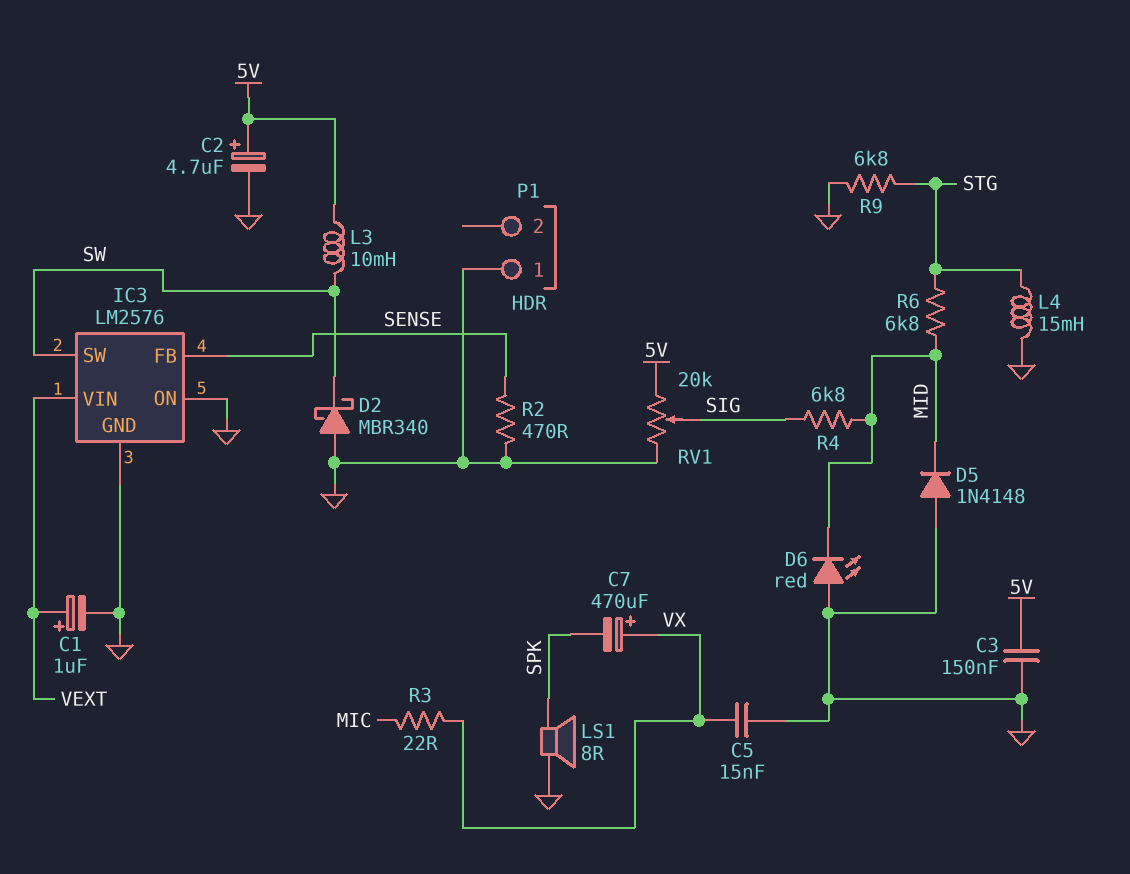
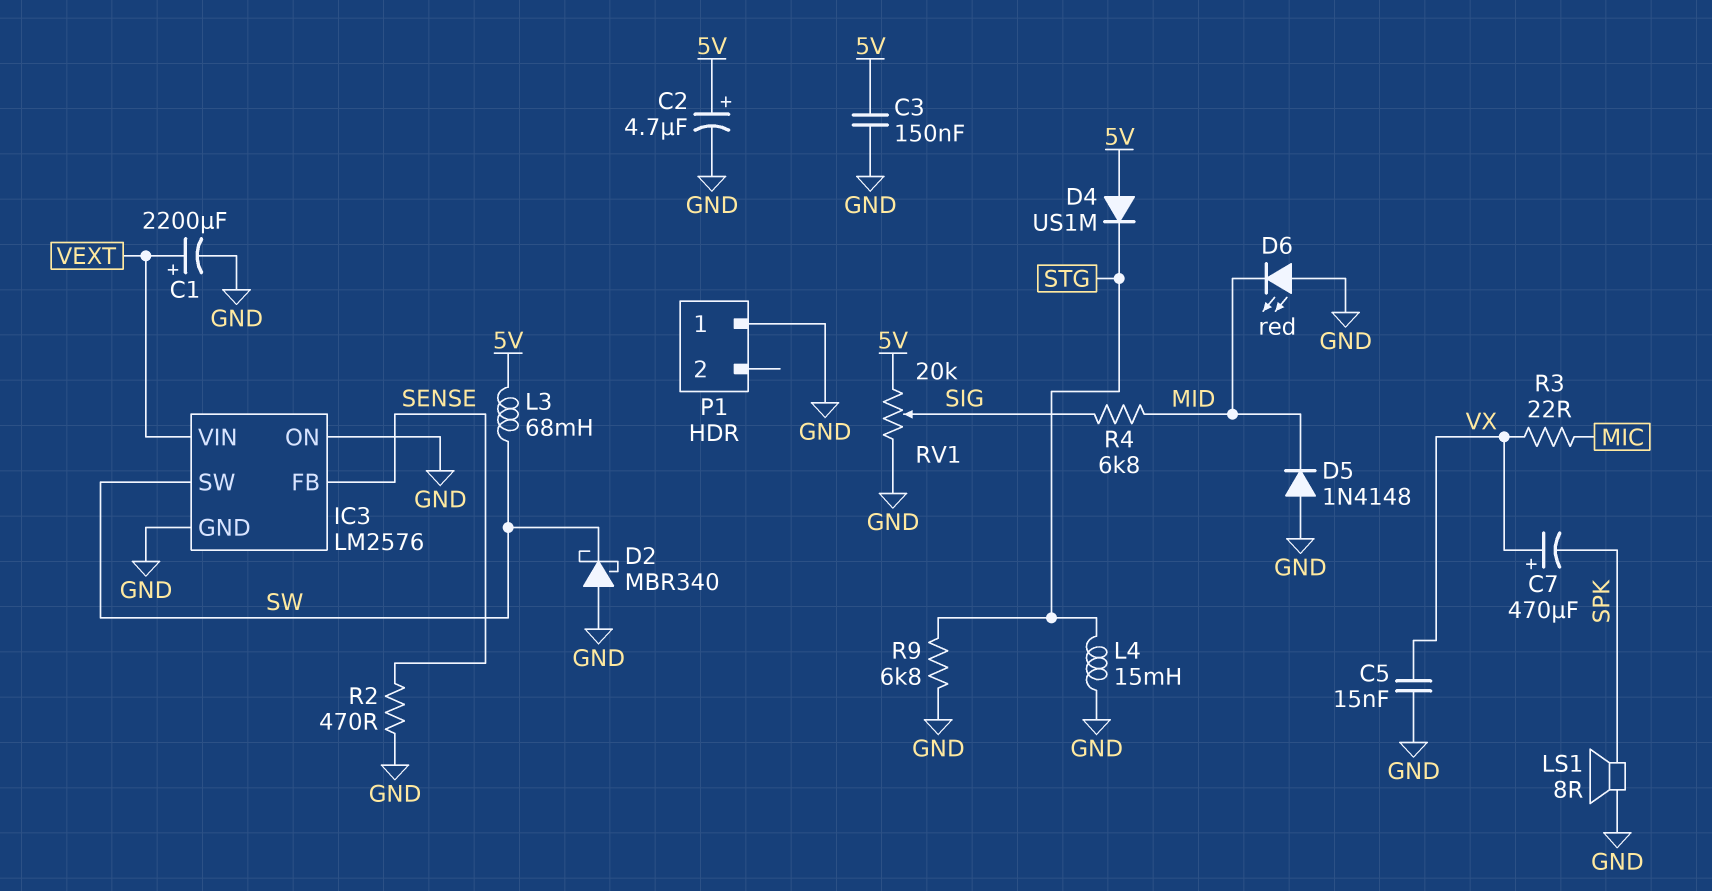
C1: 1uF (plus VEXT, minus GND) -> 2200uF (plus VEXT, minus GND)
D4: none -> diode US1M (A 5V, K STG)
L3: 10mH (5V, SW) -> 68mH (5V, SW)
R6: 6.8k (MID, STG) -> none

